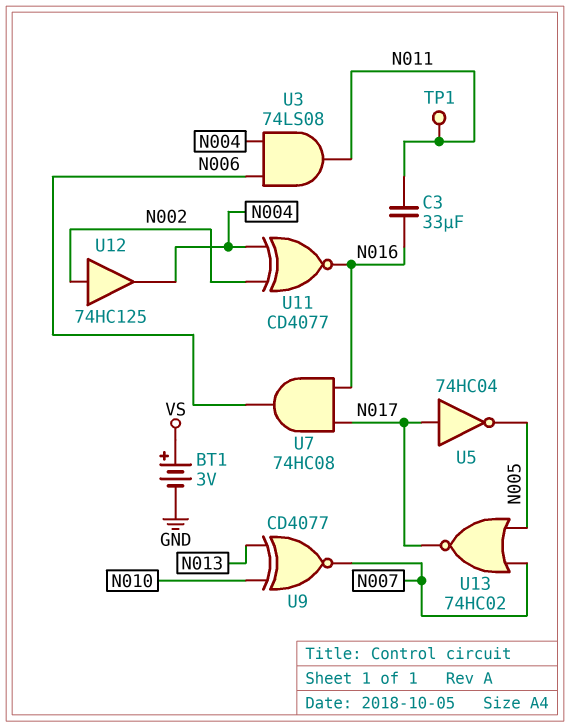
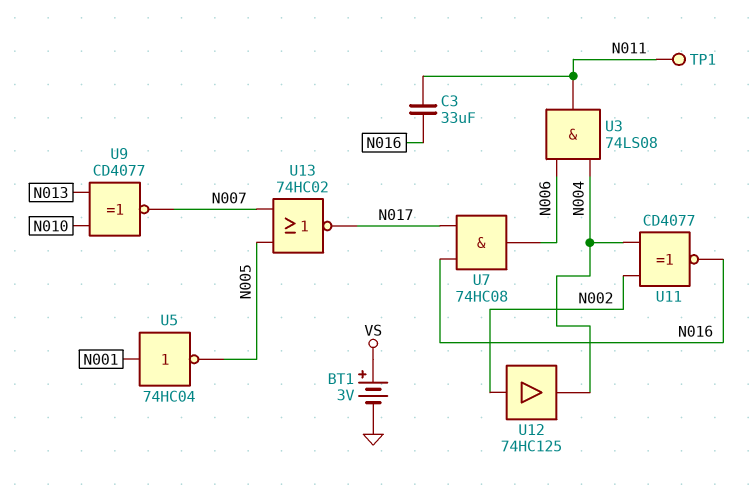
U5: NOT 74HC04 (in N017, out N005) -> NOT 74HC04 (in N001, out N005)

